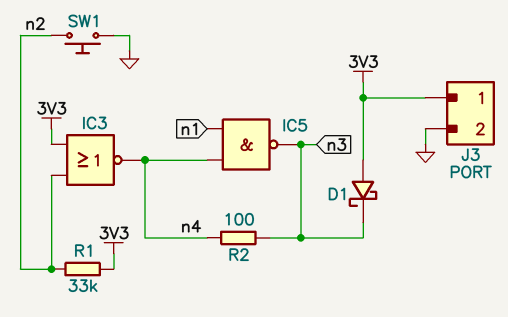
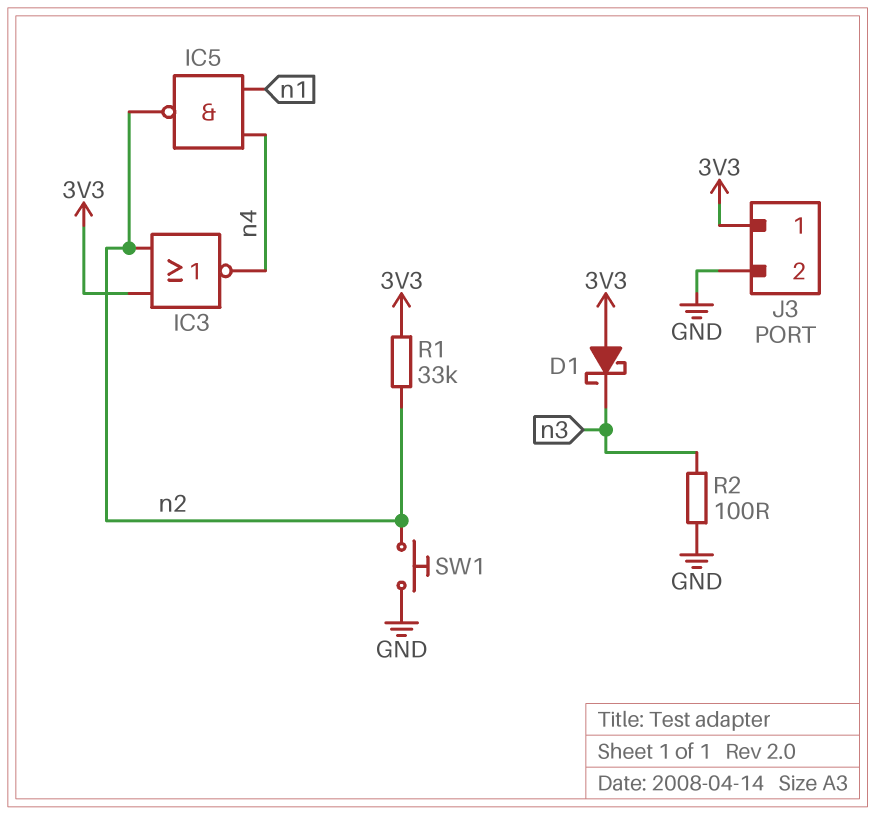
IC5: NAND (in n1, in n4, out n3) -> NAND (in n1, in n4, out n2)
R2: 100 (n3, n4) -> 100 (GND, n3)

